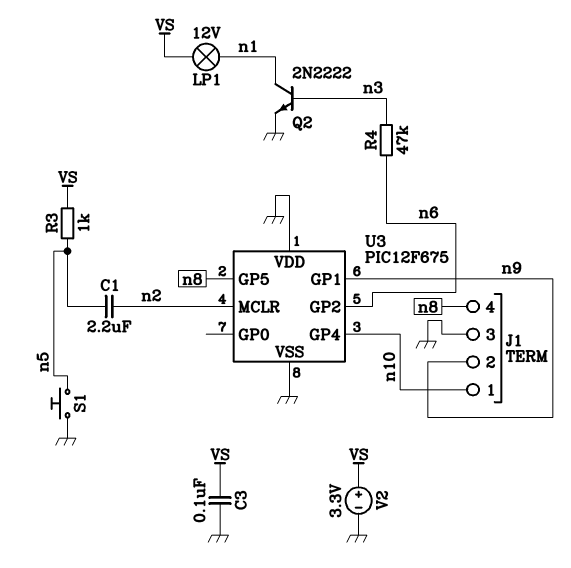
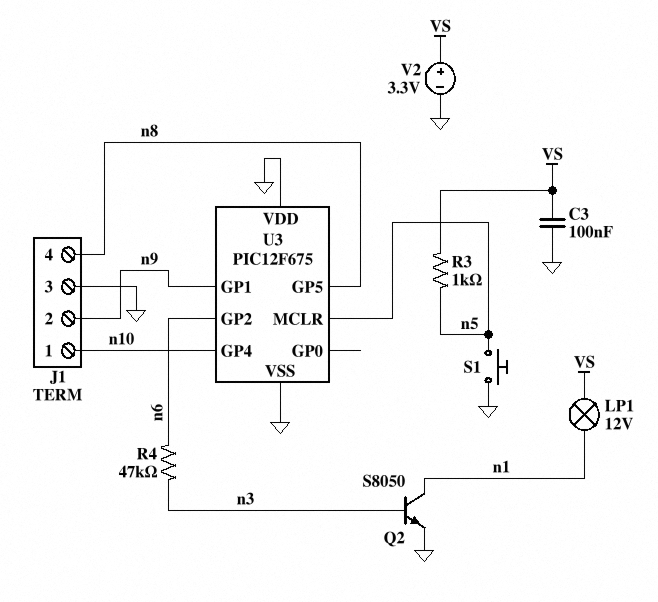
C1: 2.2uF (n2, n5) -> none
Q2: NPN 2N2222 (B n3, C n1, E GND) -> NPN S8050 (B n3, C n1, E GND)
U3 pin MCLR: n2 -> n5

